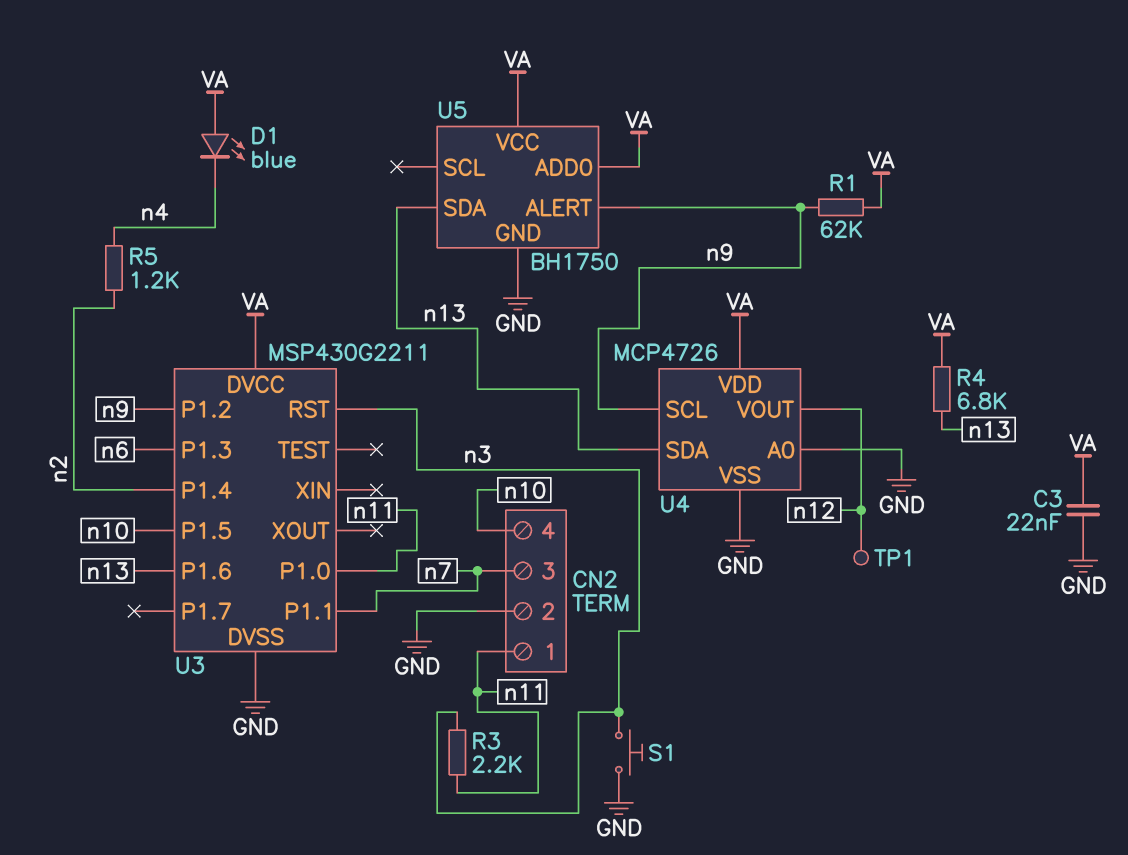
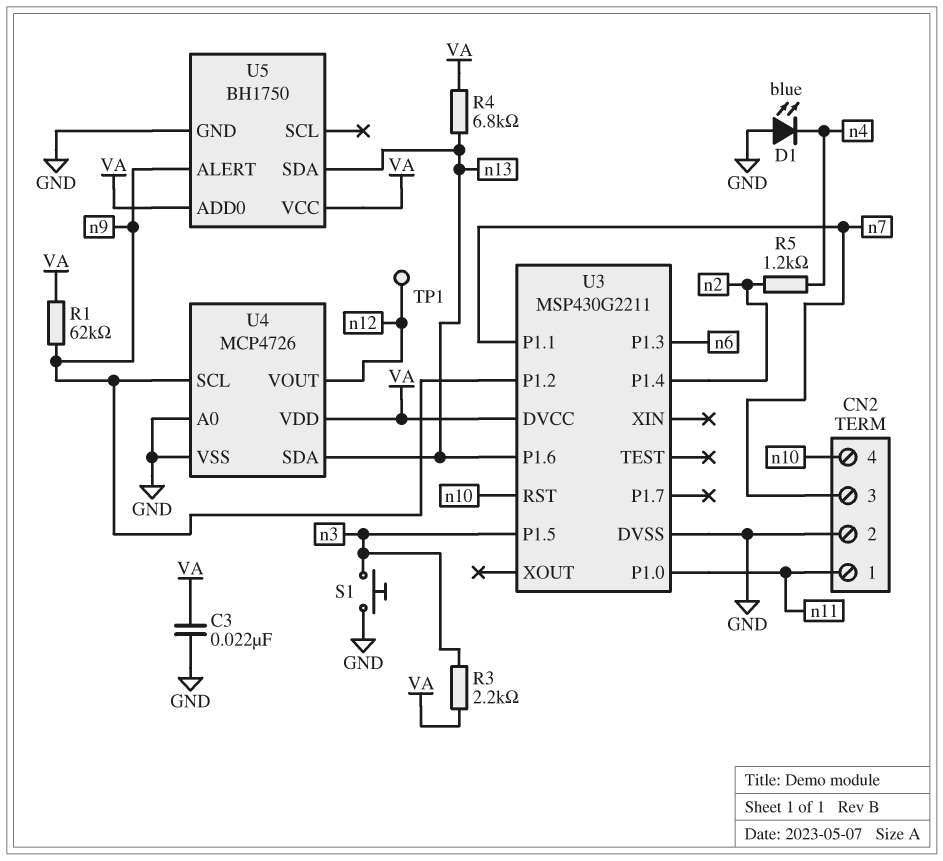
D1: LED blue (A VA, K n4) -> LED blue (A GND, K n4)
R3: 2.2k (n3, n11) -> 2.2k (VA, n3)
U3 pin P1.5: n10 -> n3
U3 pin RST: n3 -> n10

